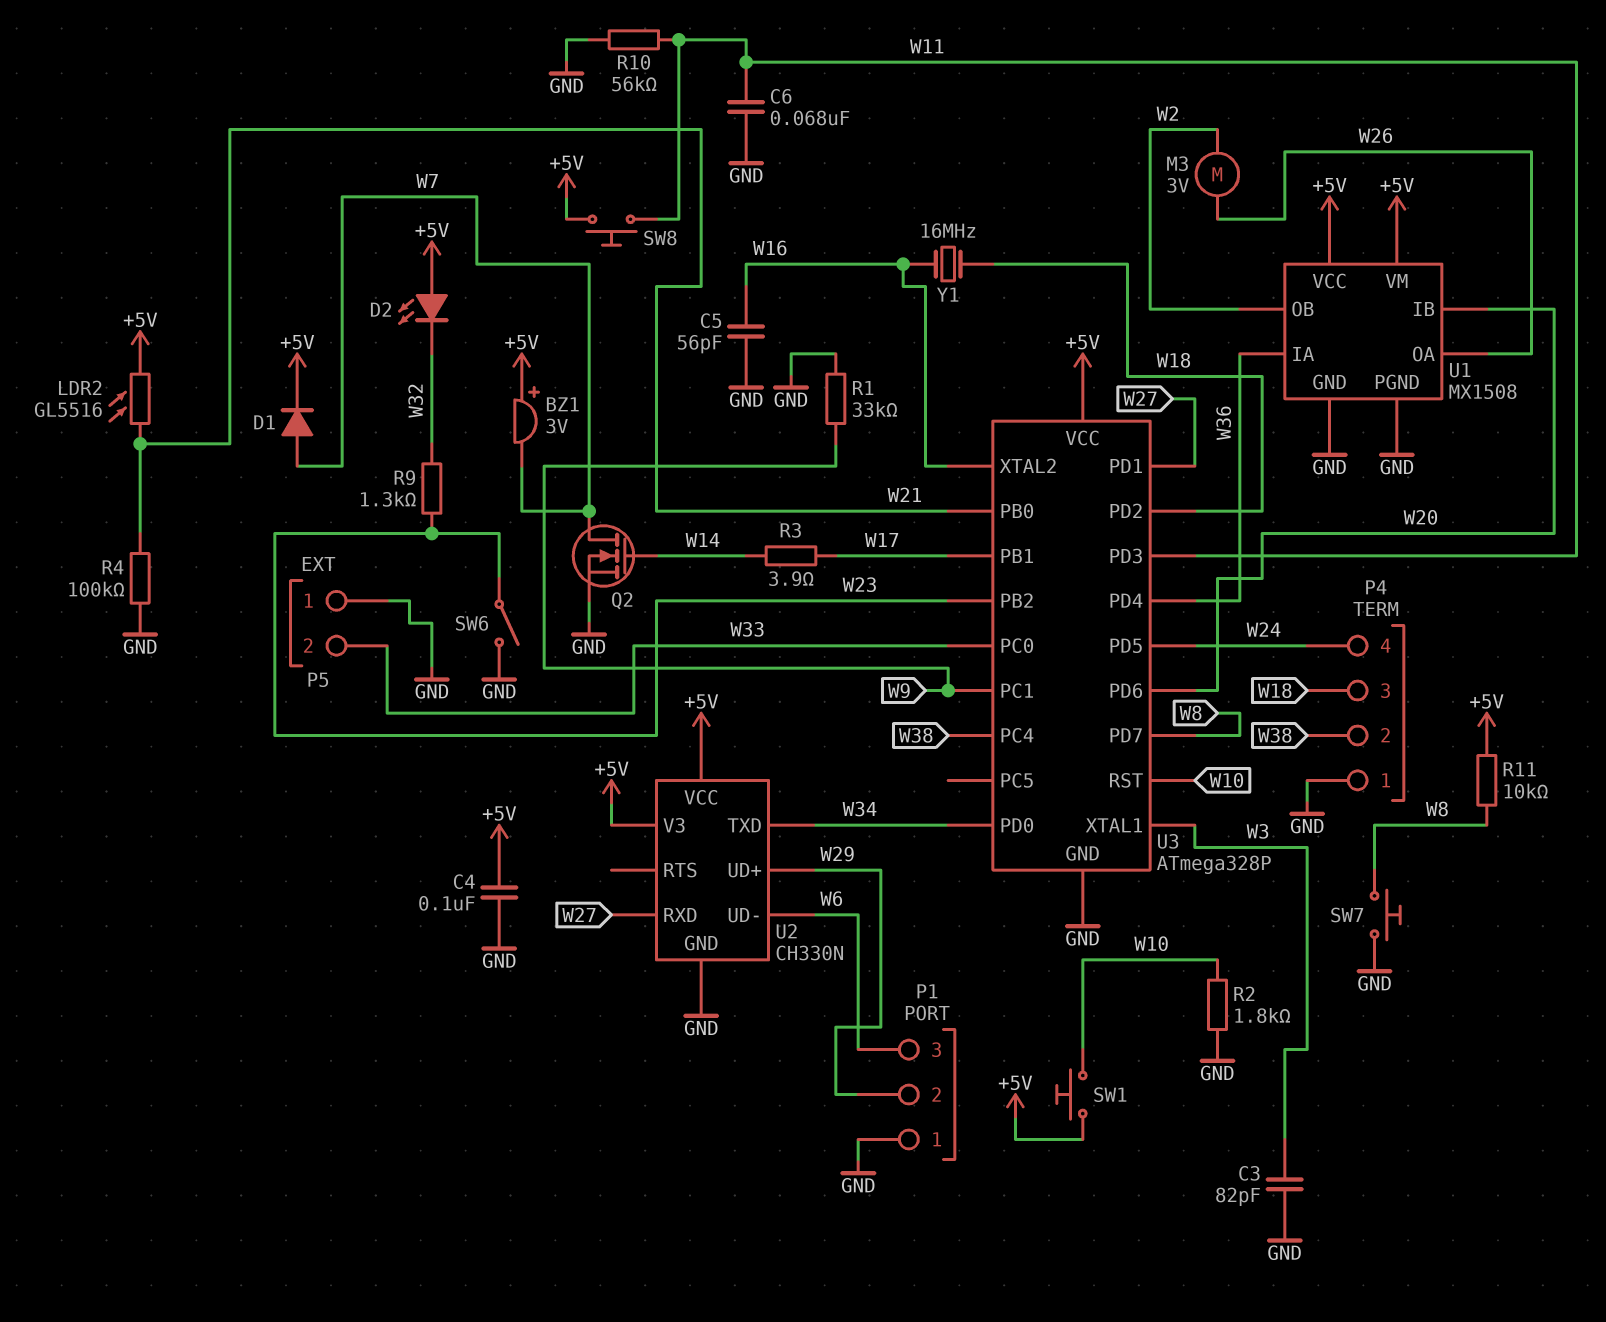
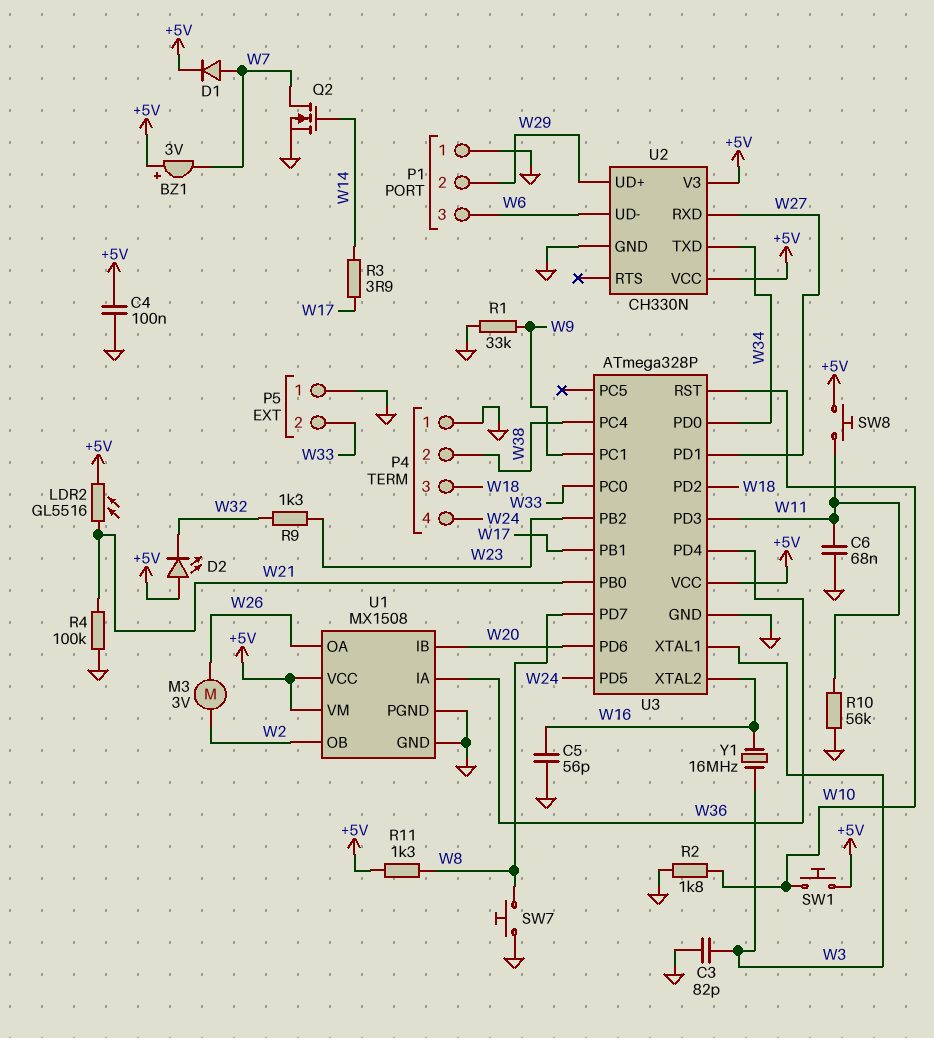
R11: 10k (+5V, W8) -> 1.3k (+5V, W8)
SW6: switch (GND, W23) -> none
Y1: 16MHz (W16, W18) -> 16MHz (W3, W16)

